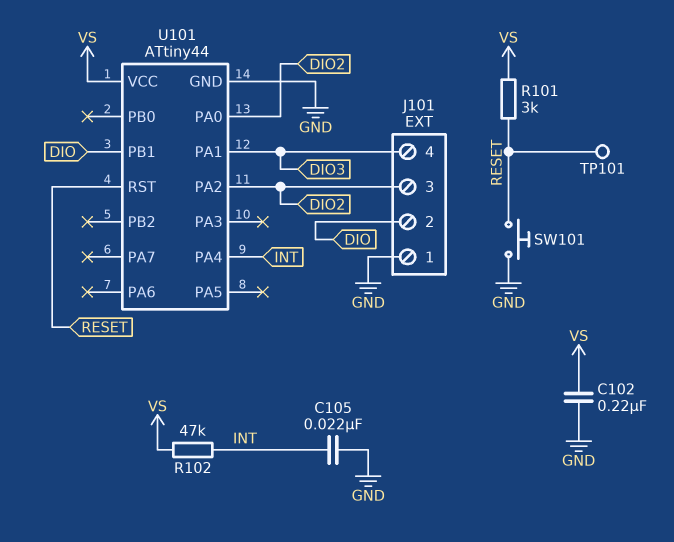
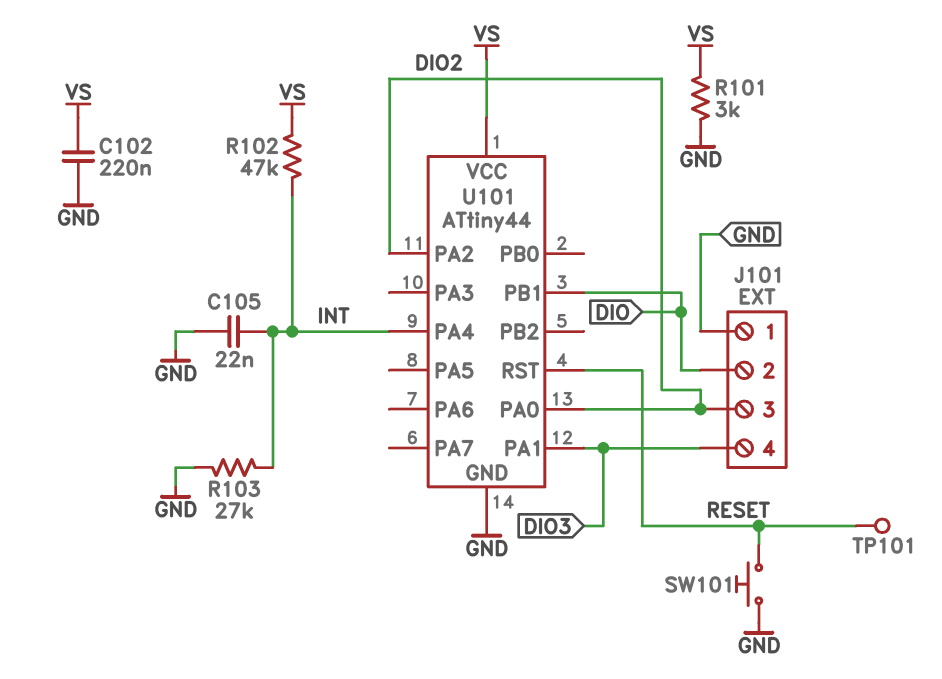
R101: 3k (RESET, VS) -> 3k (GND, VS)
R103: none -> 27k (GND, INT)

